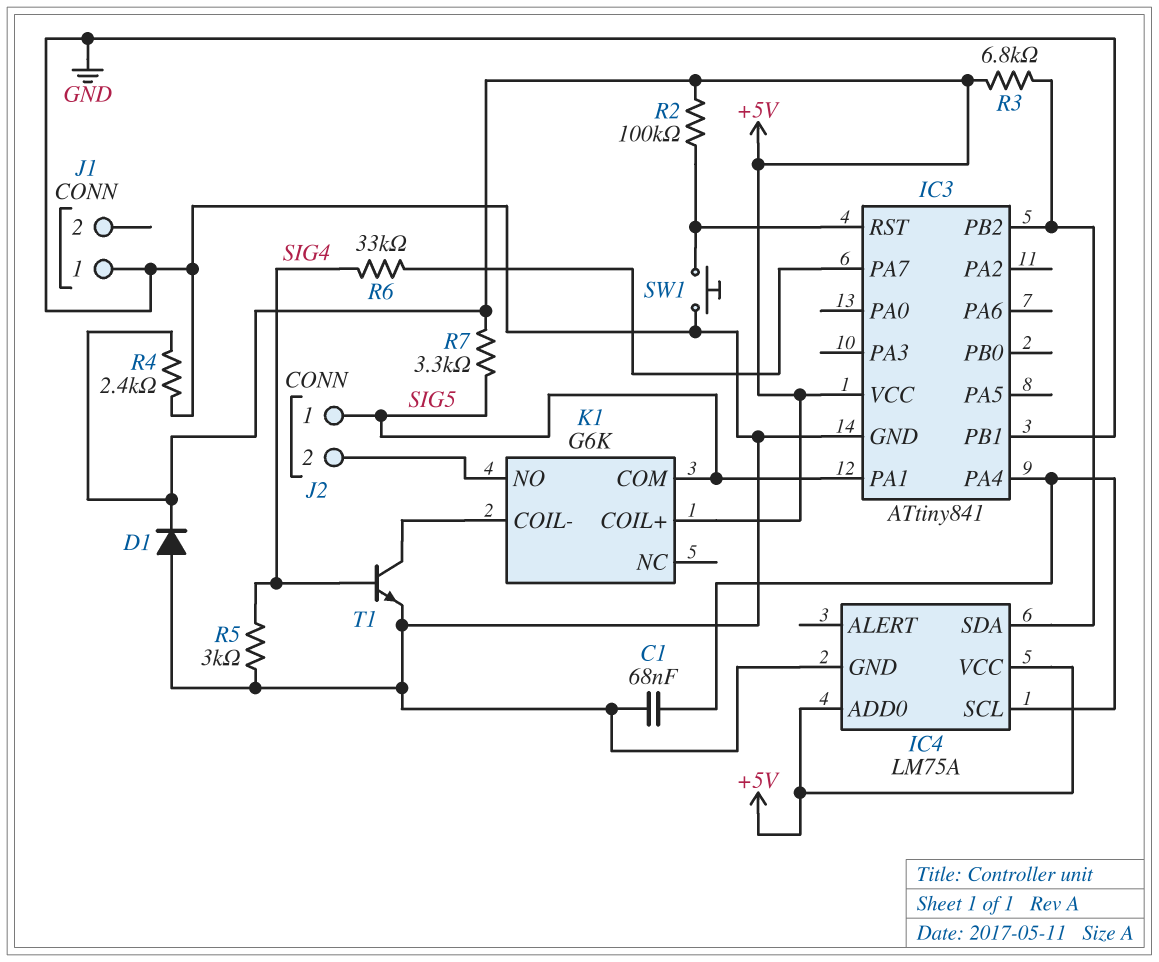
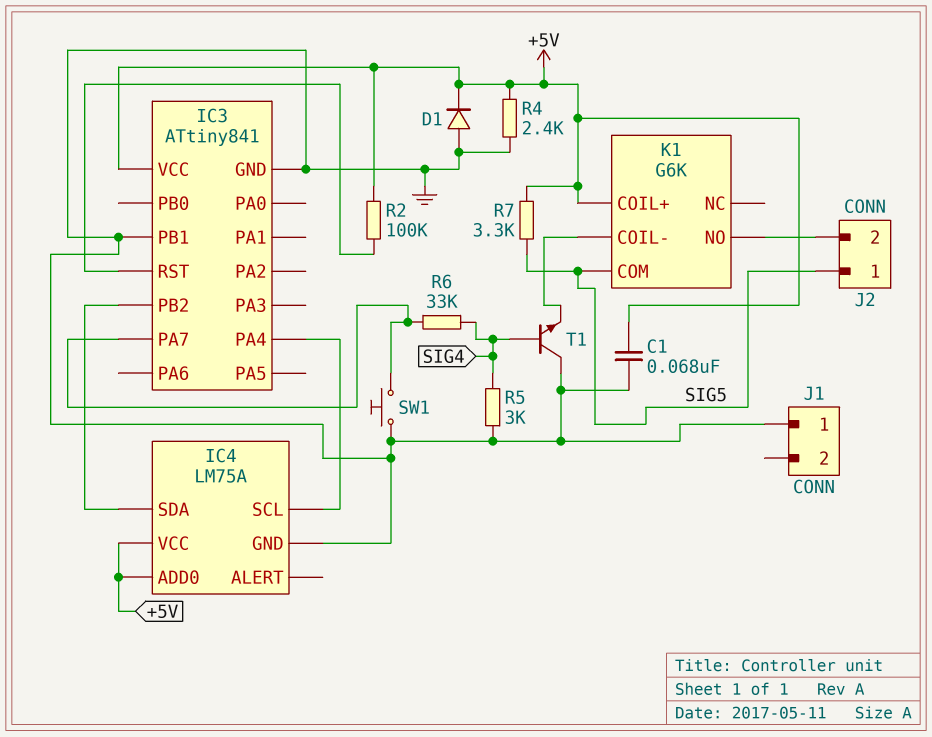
C1: 68nF (GND, IC3/PA4) -> 68nF (+5V, GND)
IC3 pin PA1: SIG5 -> none
R3: 6.8k (+5V, IC3/PB2) -> none
SW1: button (GND, IC3/RST) -> button (GND, IC3/PA7)
T1: NPN (B SIG4, C K1/COIL-, E GND) -> NPN (B SIG4, C GND, E K1/COIL-)

